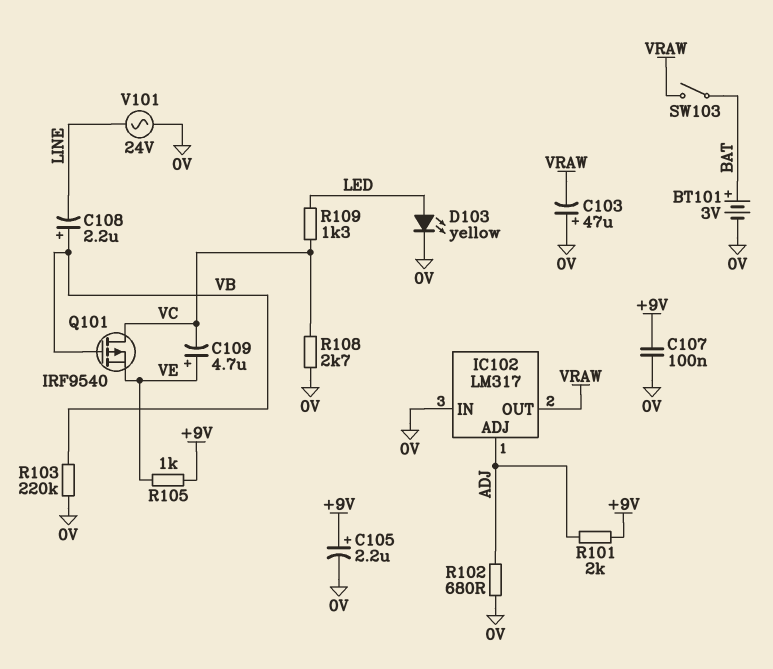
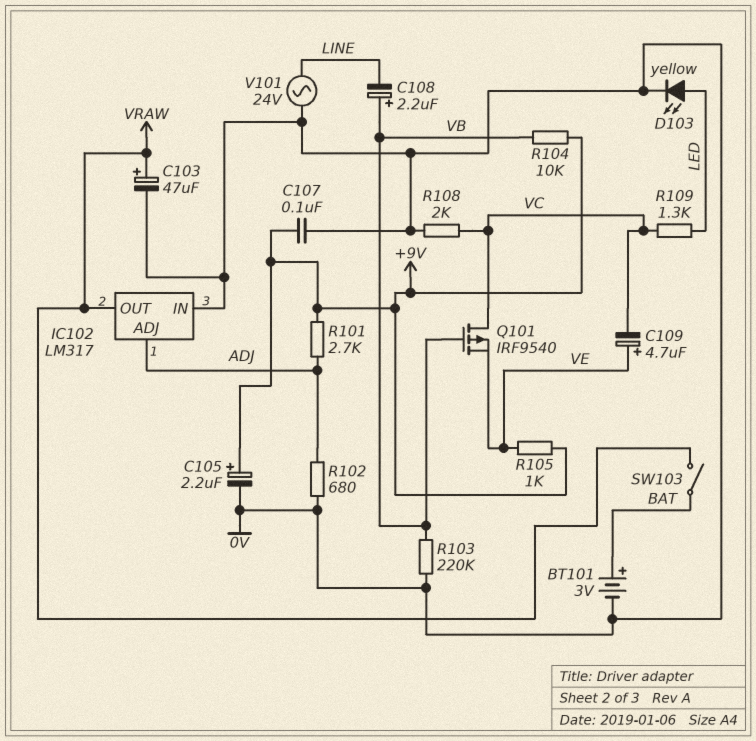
C103: 47uF (plus 0V, minus VRAW) -> 47uF (plus VRAW, minus 0V)
R101: 2k (+9V, ADJ) -> 2.7k (+9V, ADJ)
R104: none -> 10k (+9V, VB)
R108: 2.7k (0V, VC) -> 2k (0V, VC)

